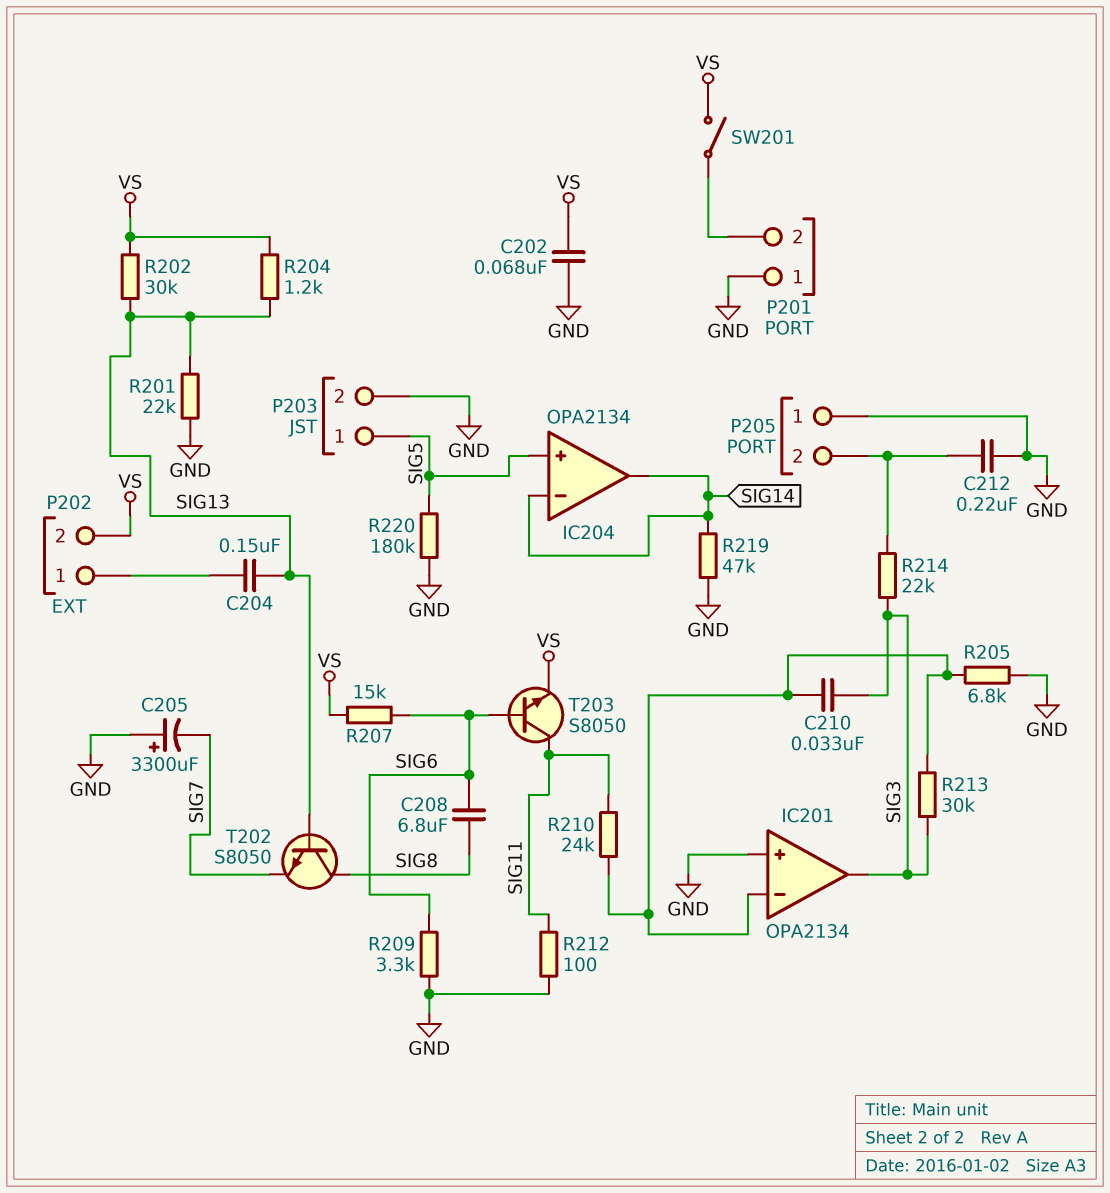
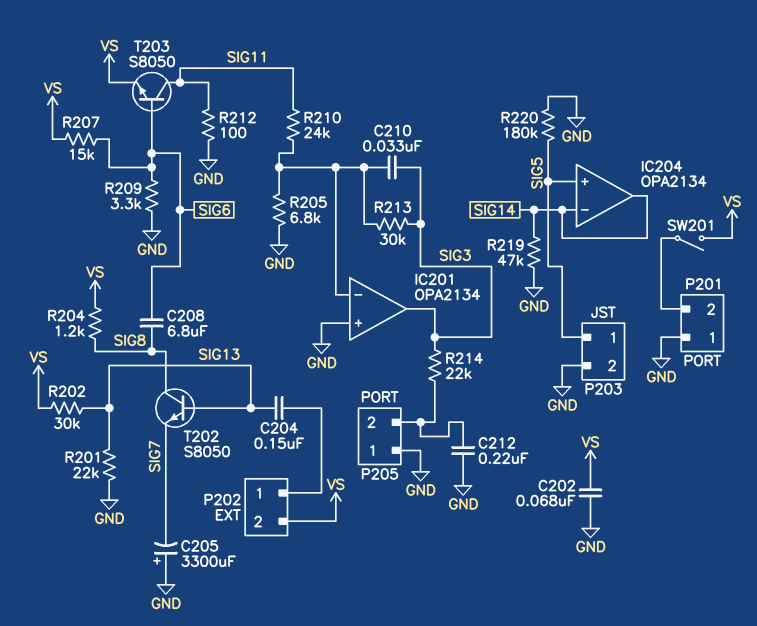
R204: 1.2k (SIG13, VS) -> 1.2k (SIG8, VS)

